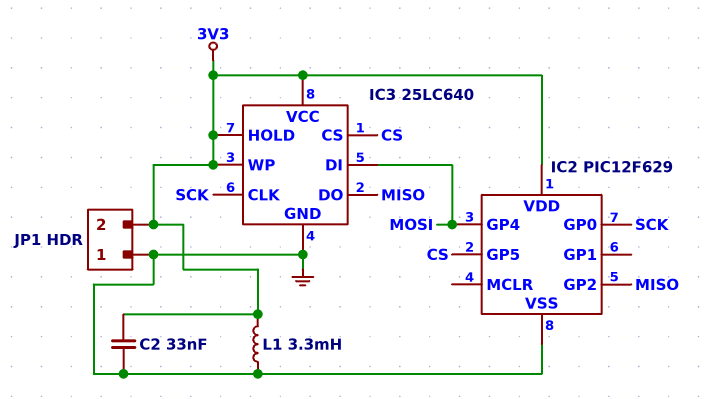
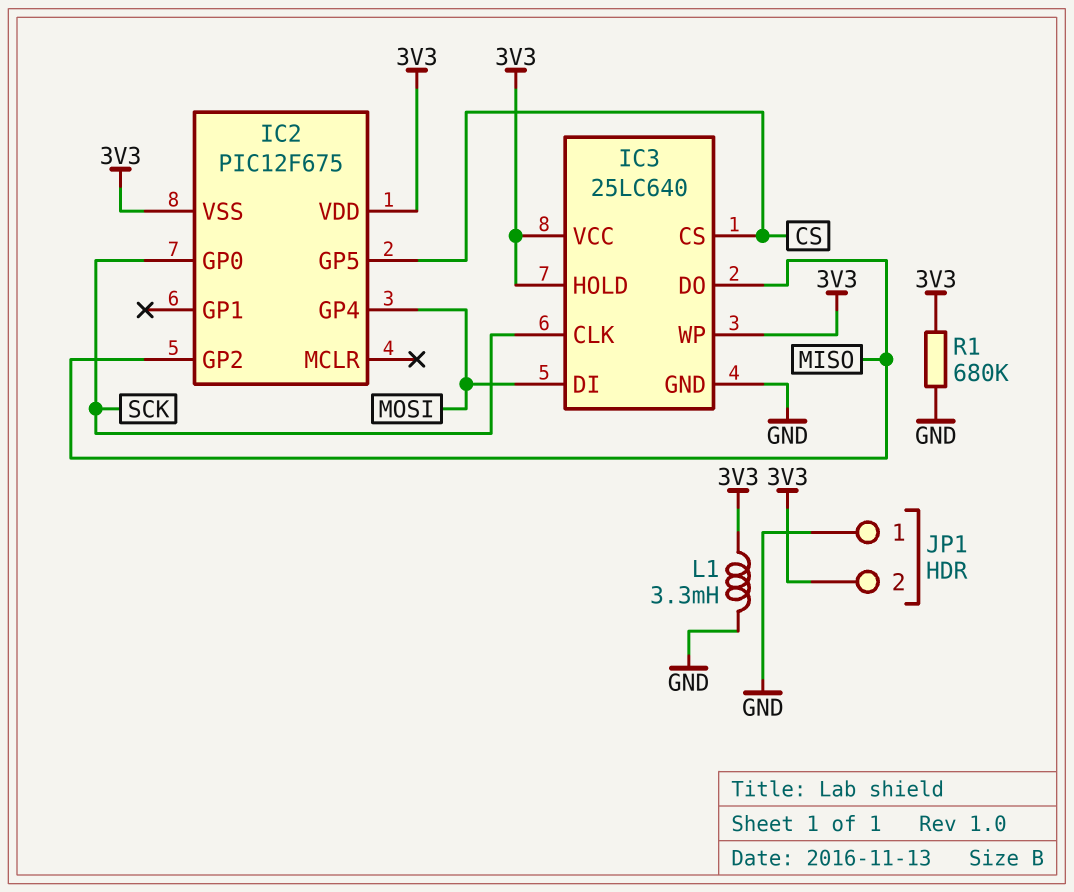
C2: 33nF (3V3, GND) -> none
IC2: PIC12F629 -> PIC12F675
IC2 pin VSS: GND -> 3V3
R1: none -> 680k (3V3, GND)

